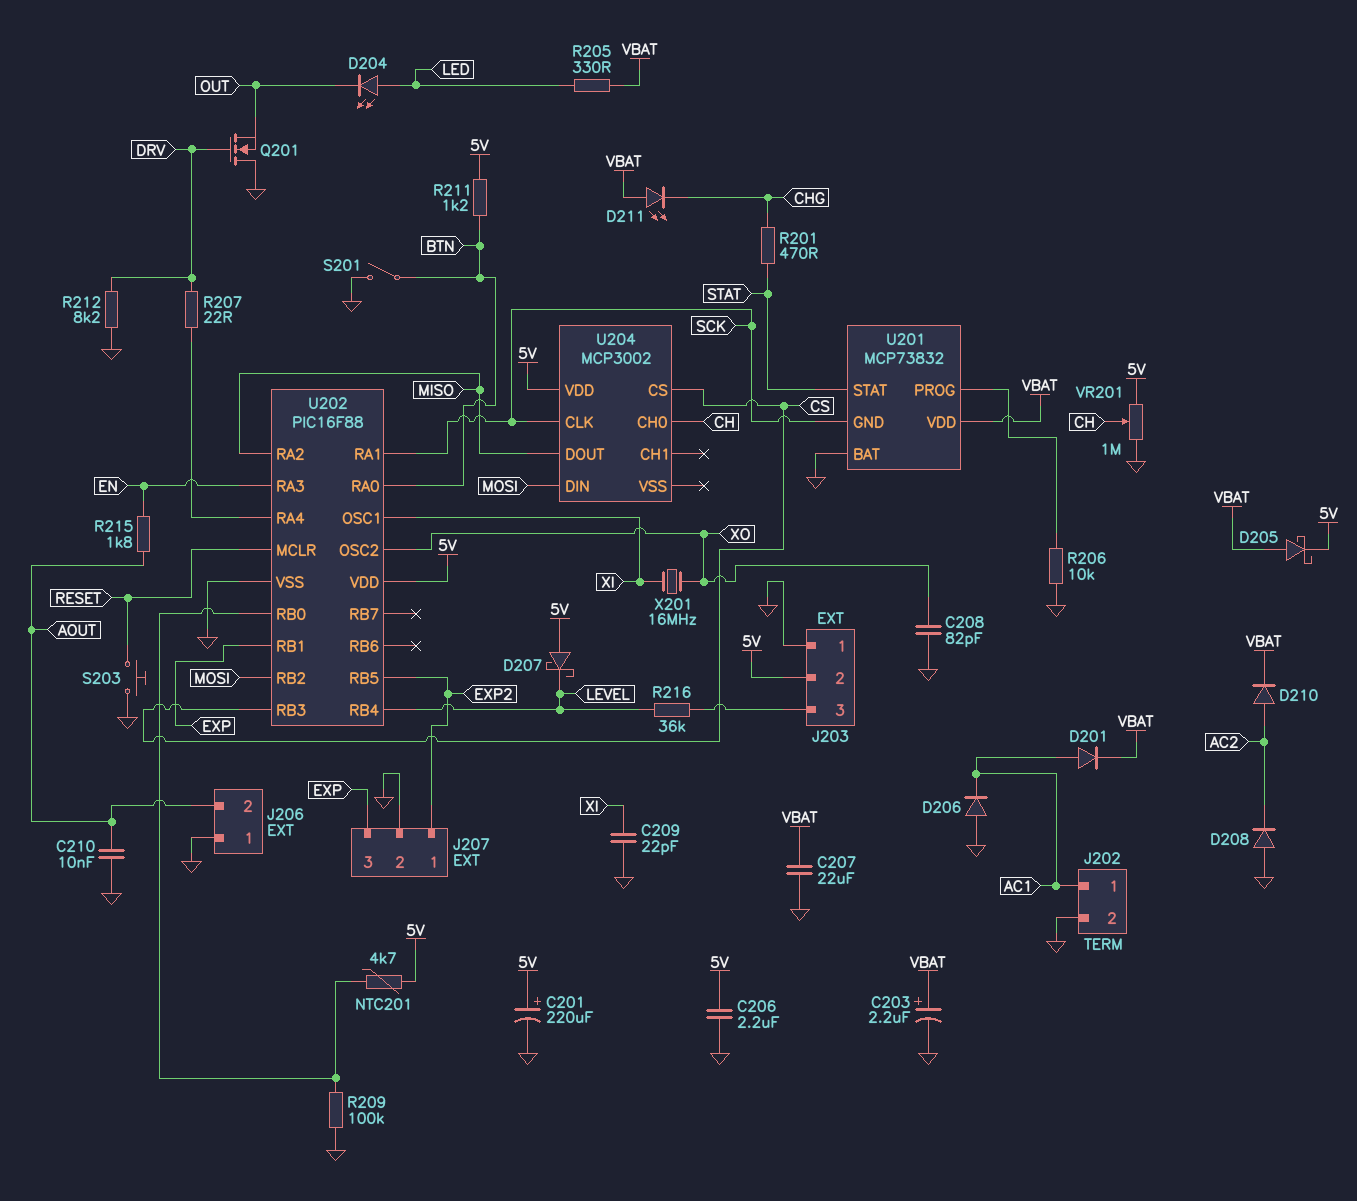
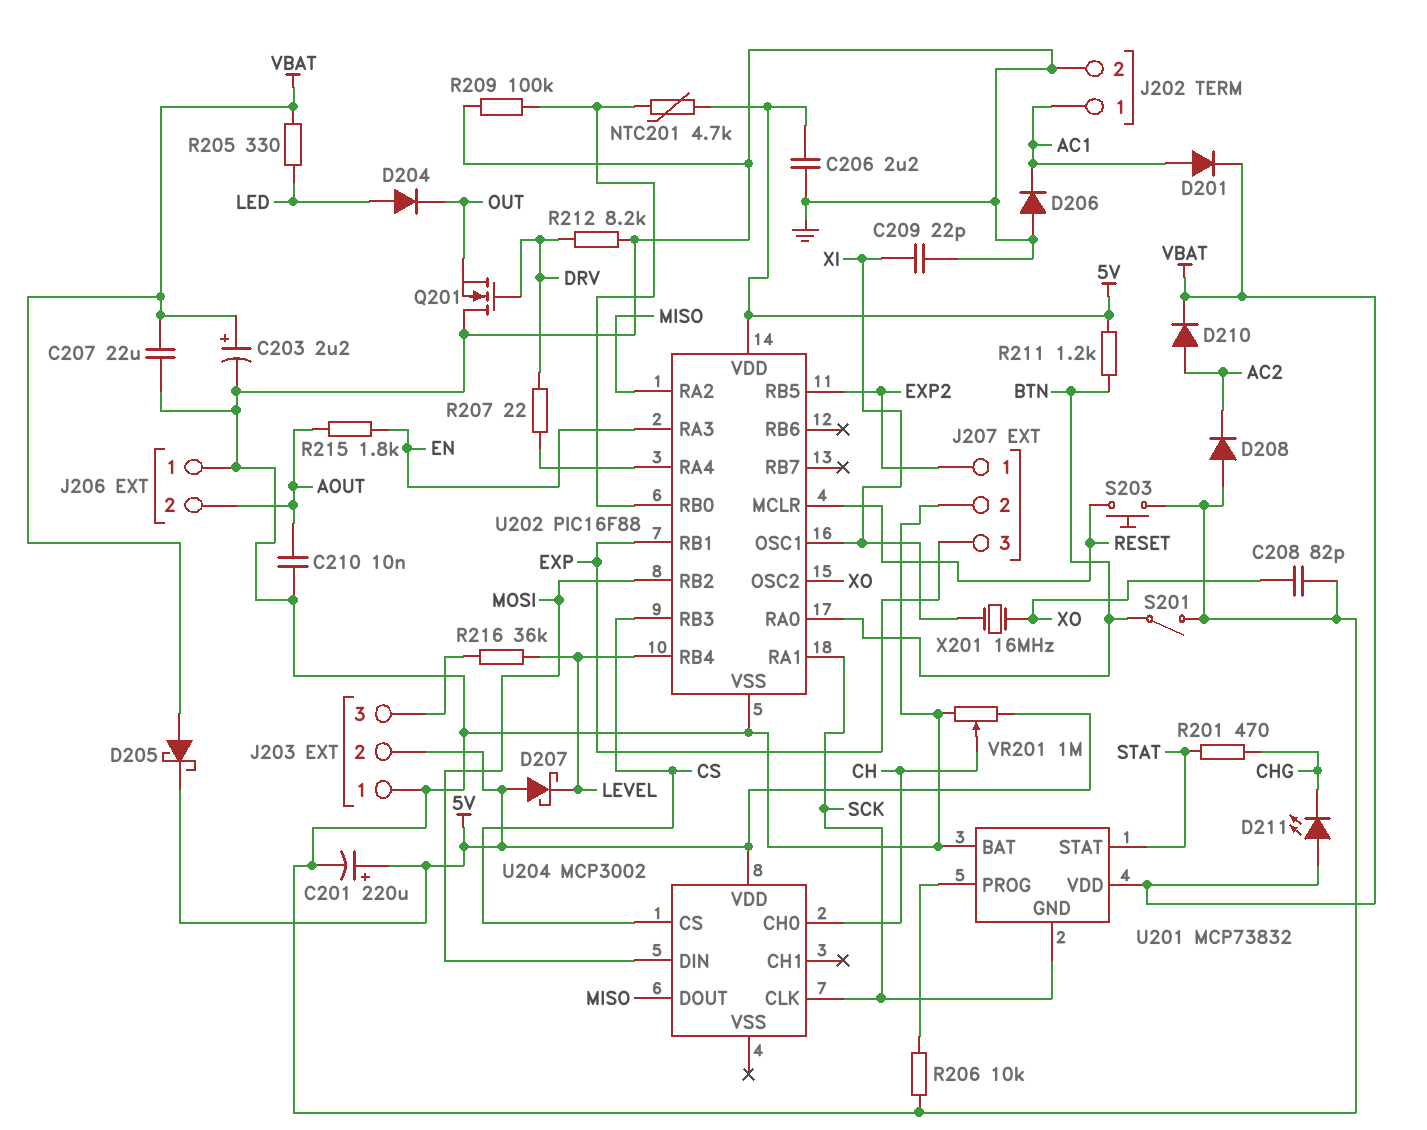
D204: LED (A LED, K OUT) -> diode (A LED, K OUT)

